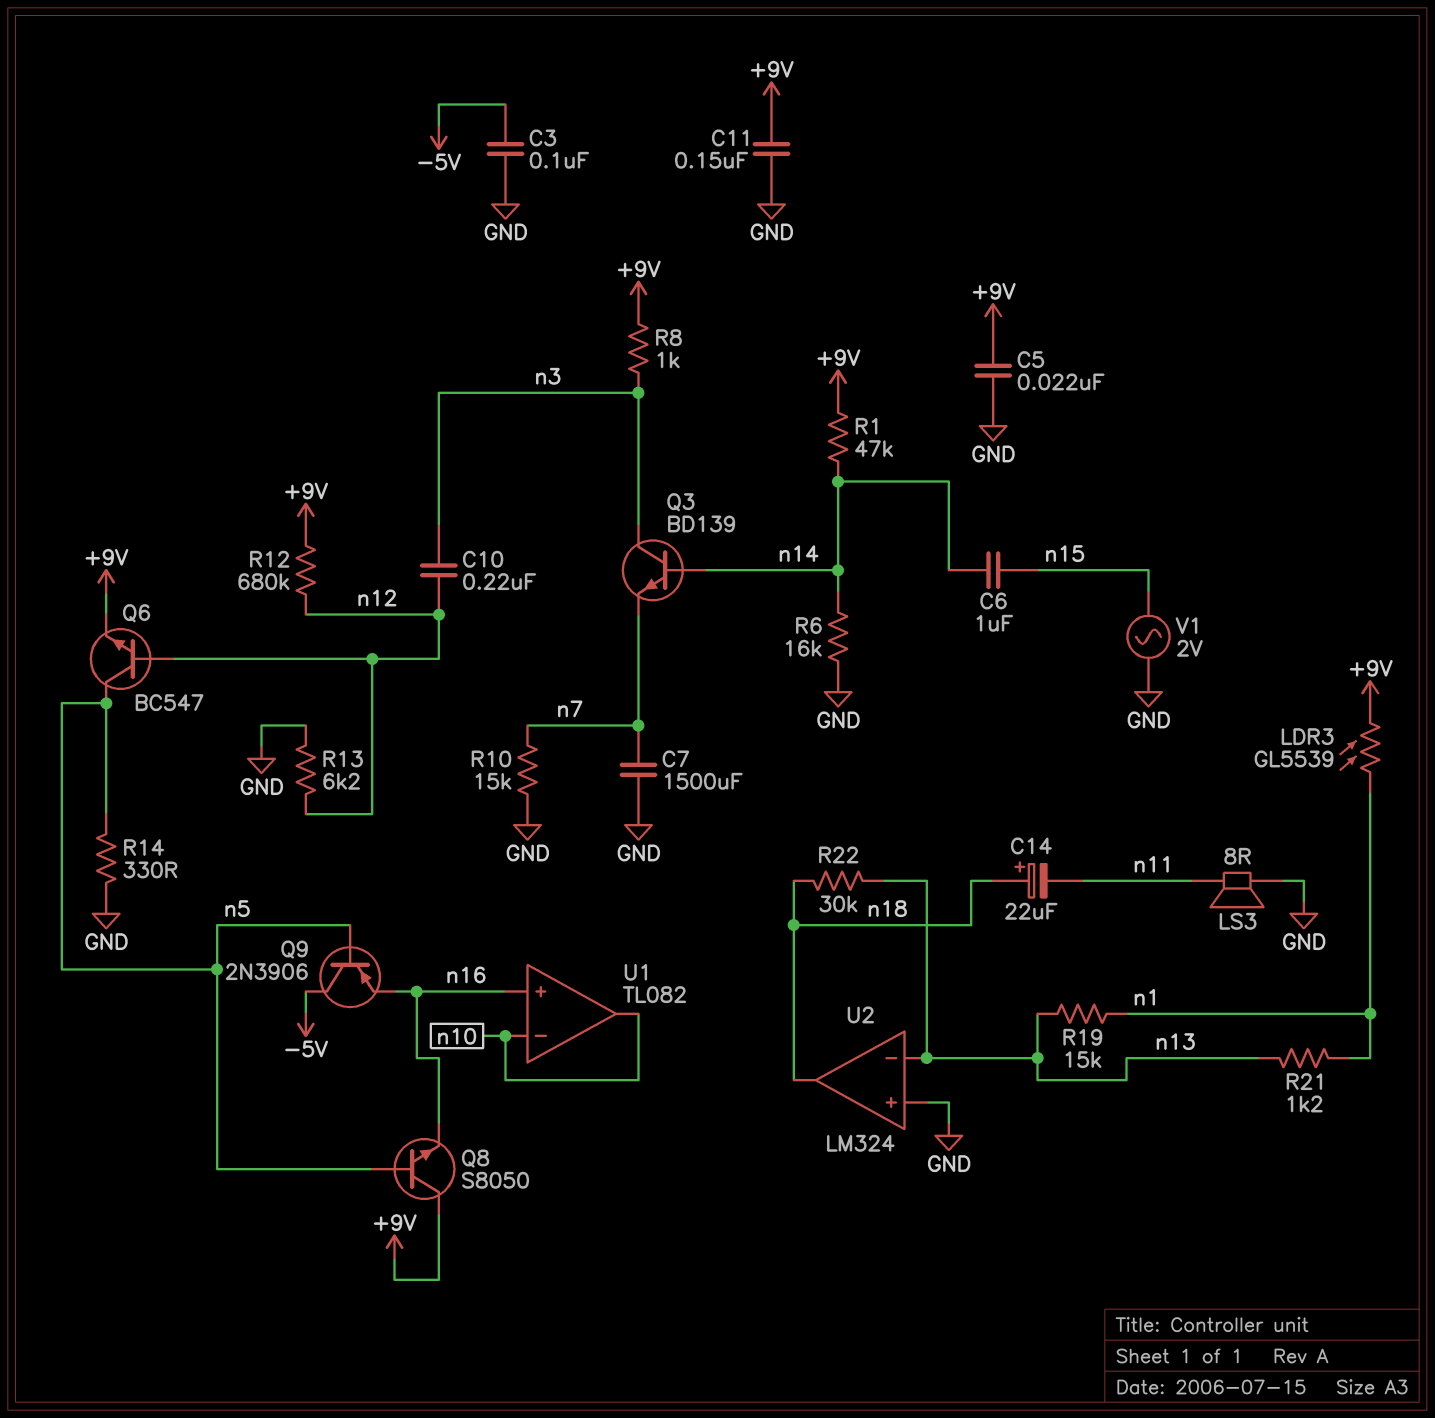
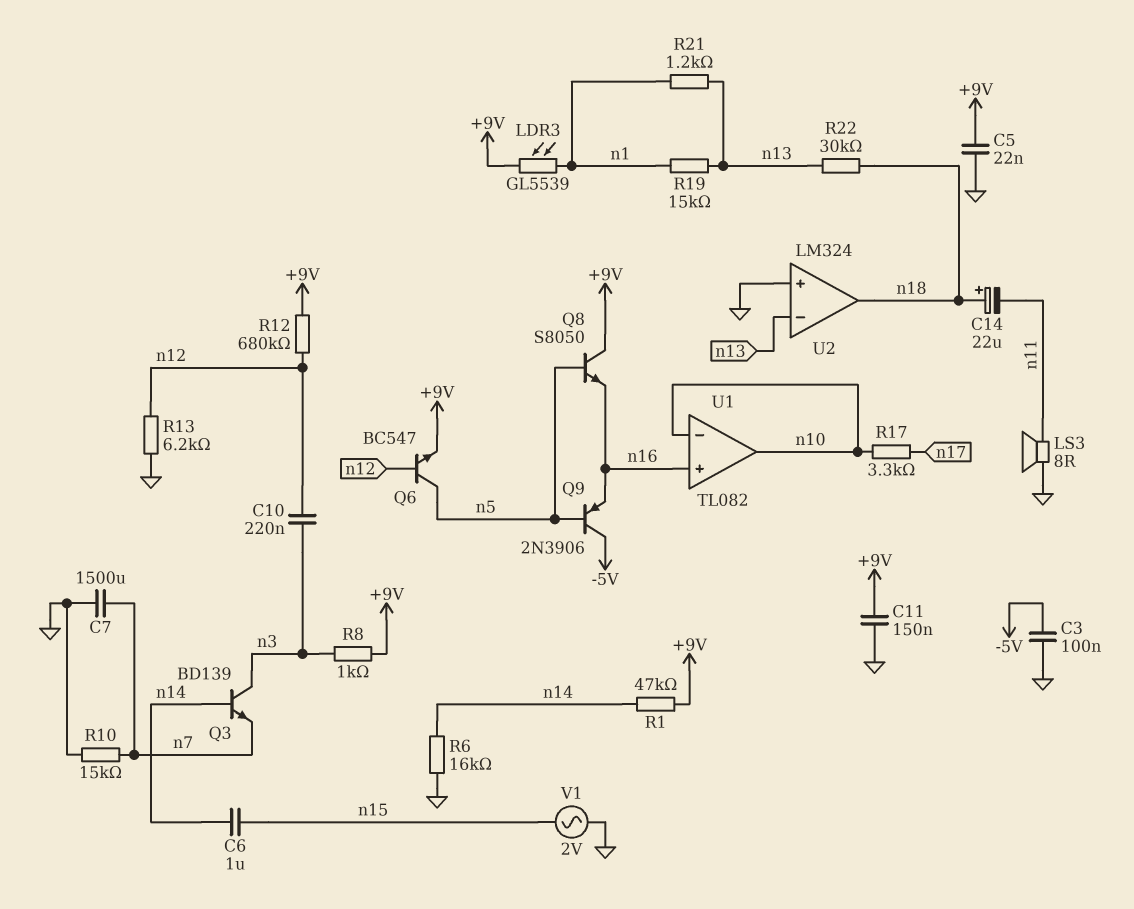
R14: 330 (GND, n5) -> none
R17: none -> 3.3k (n10, n17)

